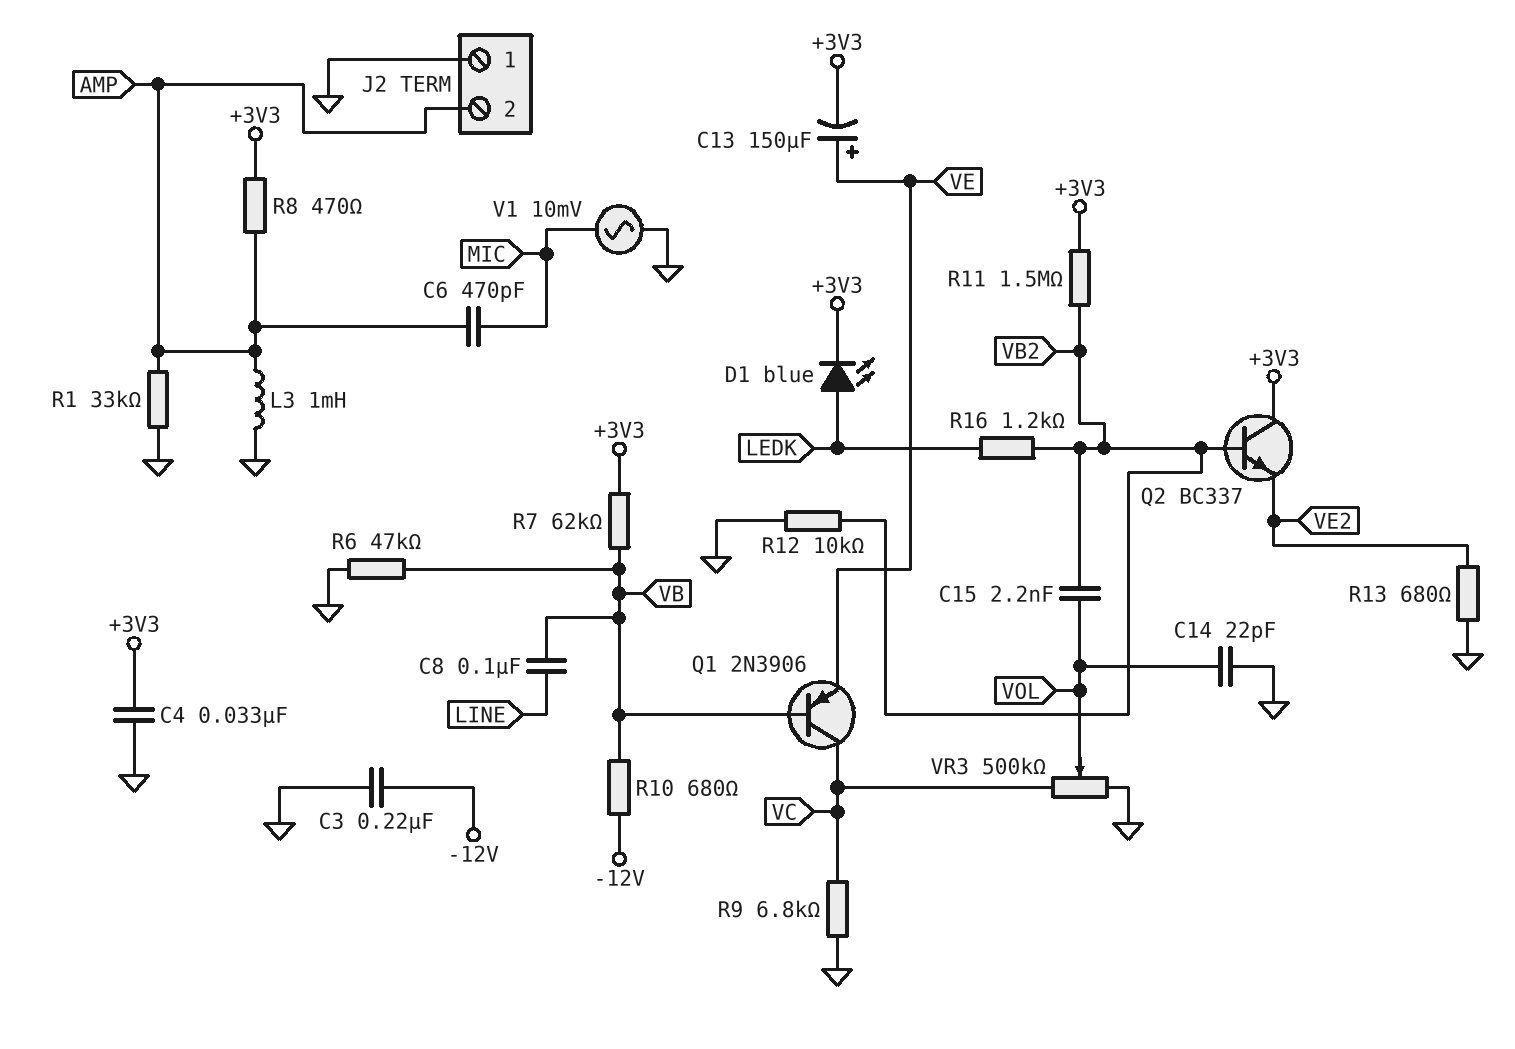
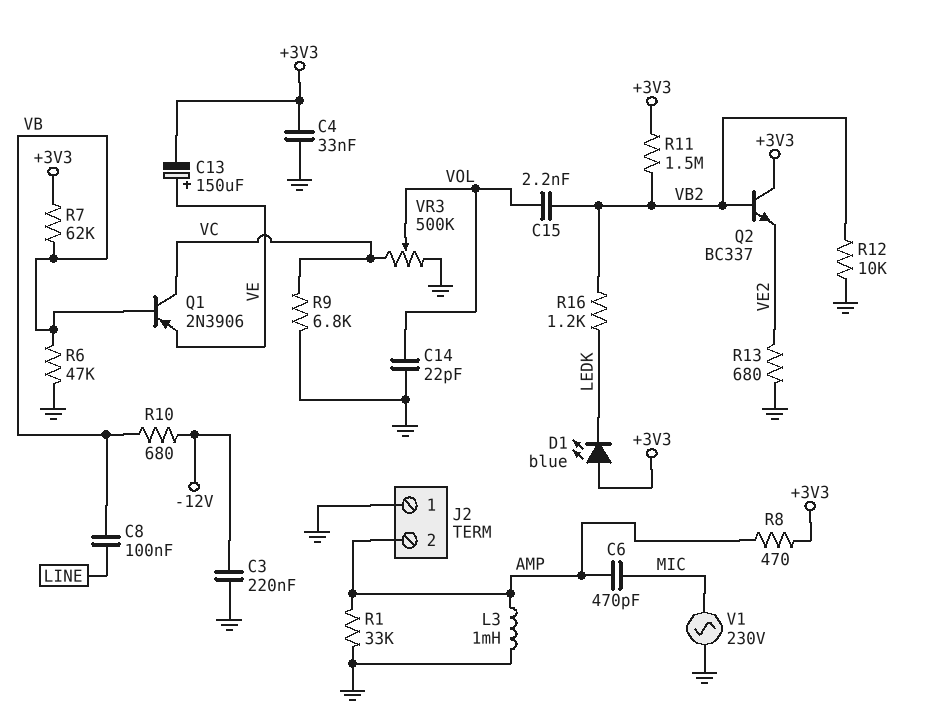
D1: LED blue (A LEDK, K +3V3) -> LED blue (A +3V3, K LEDK)
V1: AC 10mV (GND, MIC) -> AC 230V (GND, MIC)

